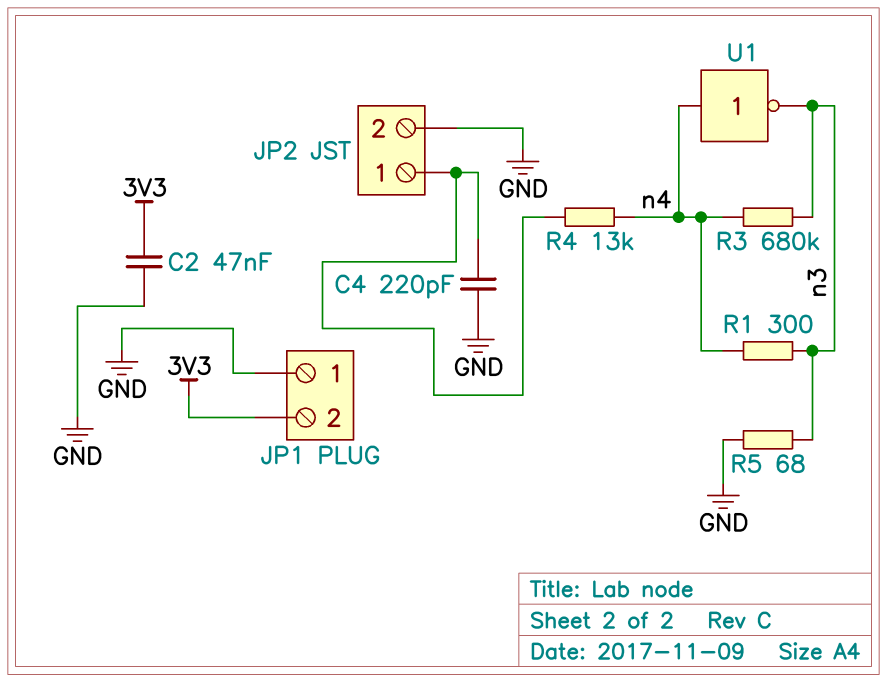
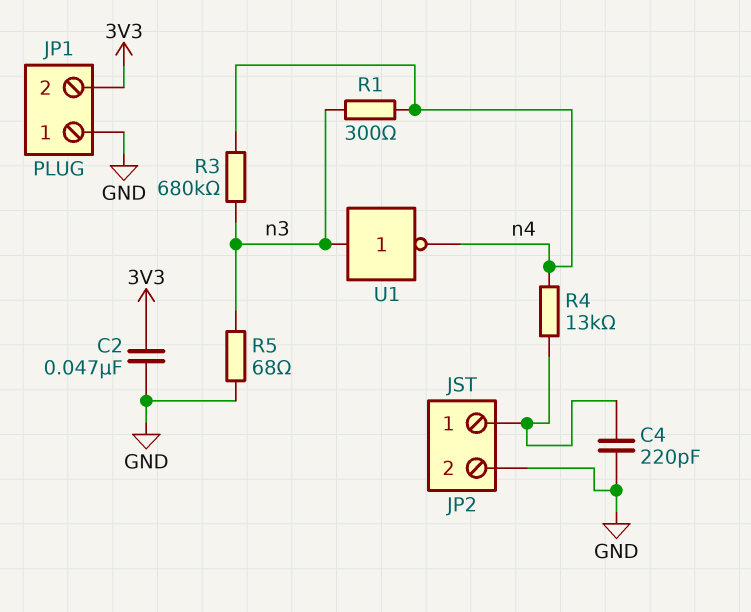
U1: NOT (in n4, out n3) -> NOT (in n3, out n4)

